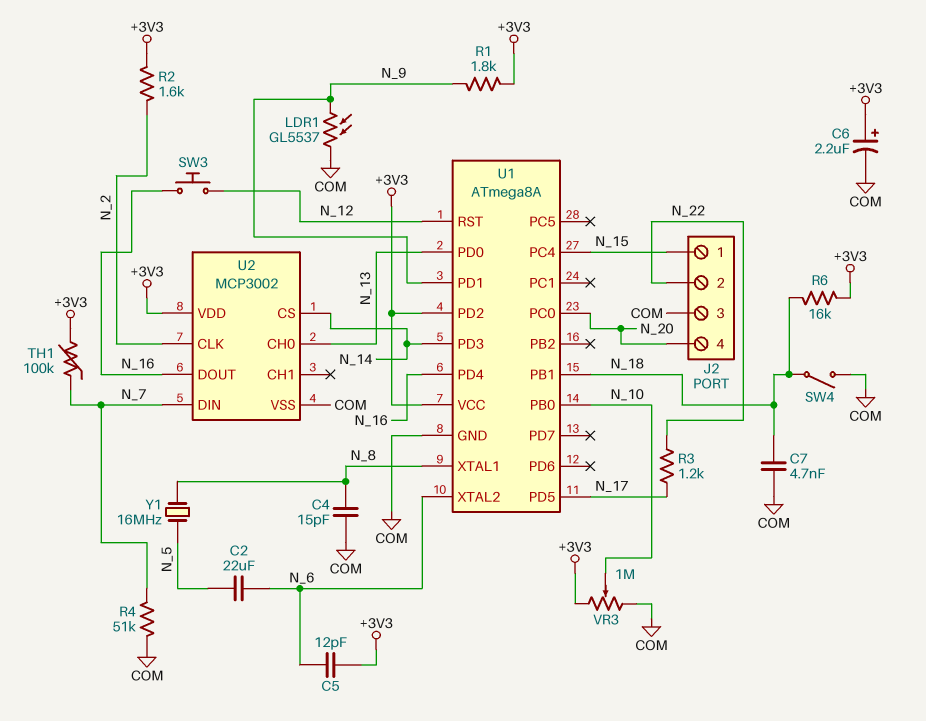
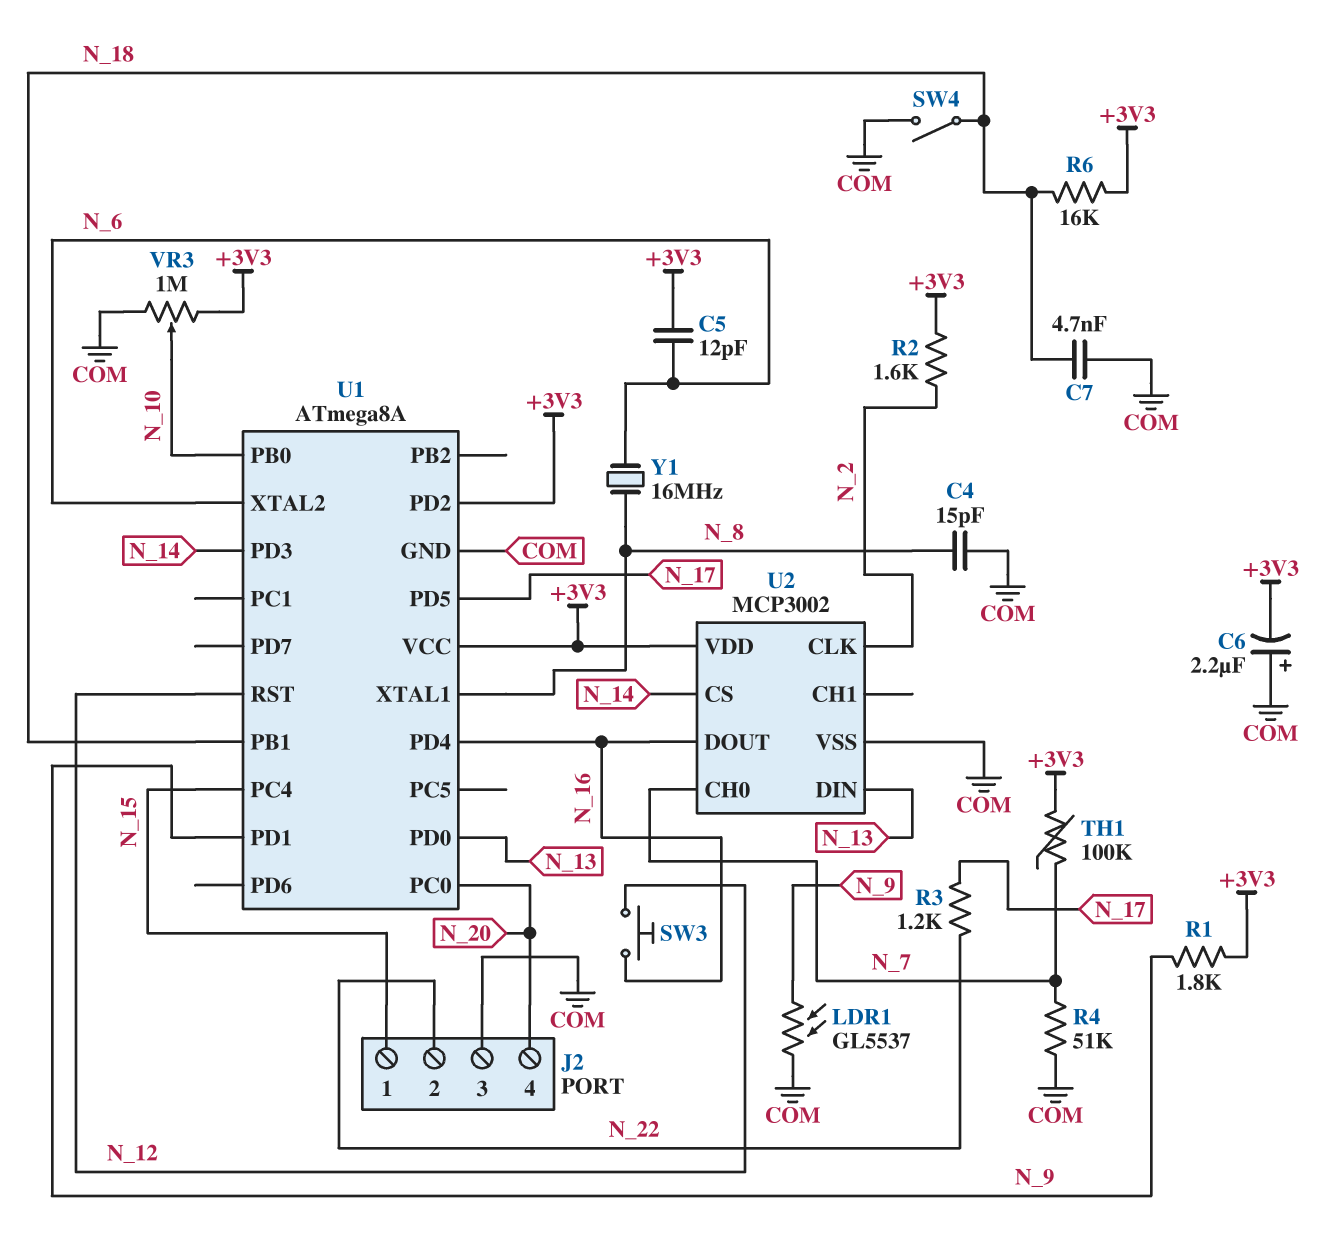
C2: 22uF (N_5, N_6) -> none
C6: 2.2uF (plus +3V3, minus COM) -> 2.2uF (plus COM, minus +3V3)
U2 pin CH0: N_13 -> N_7
U2 pin DIN: N_7 -> N_13
Y1: 16MHz (N_5, N_8) -> 16MHz (N_6, N_8)

